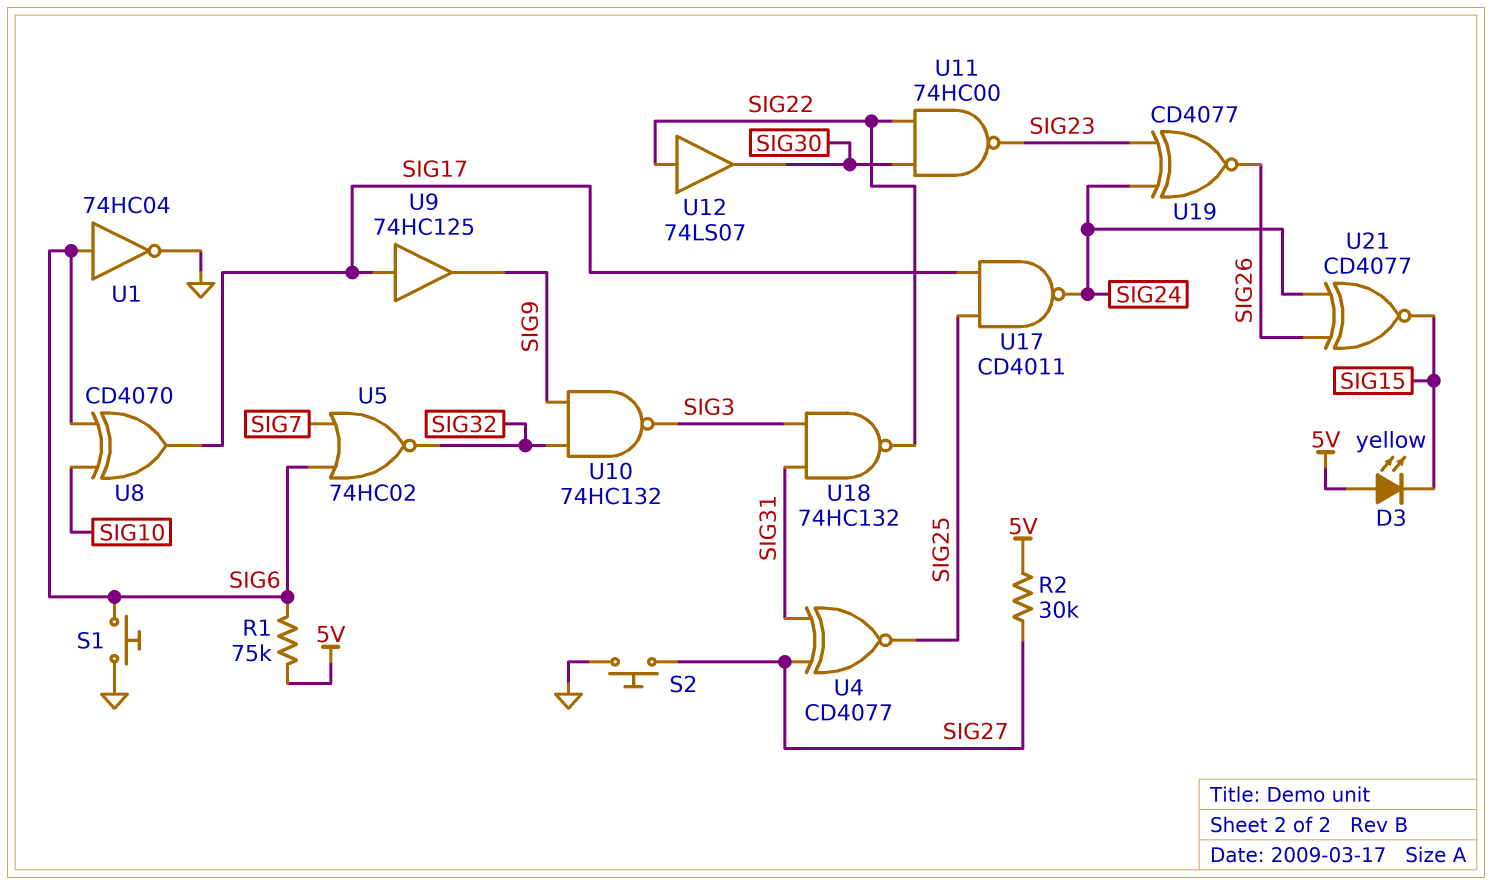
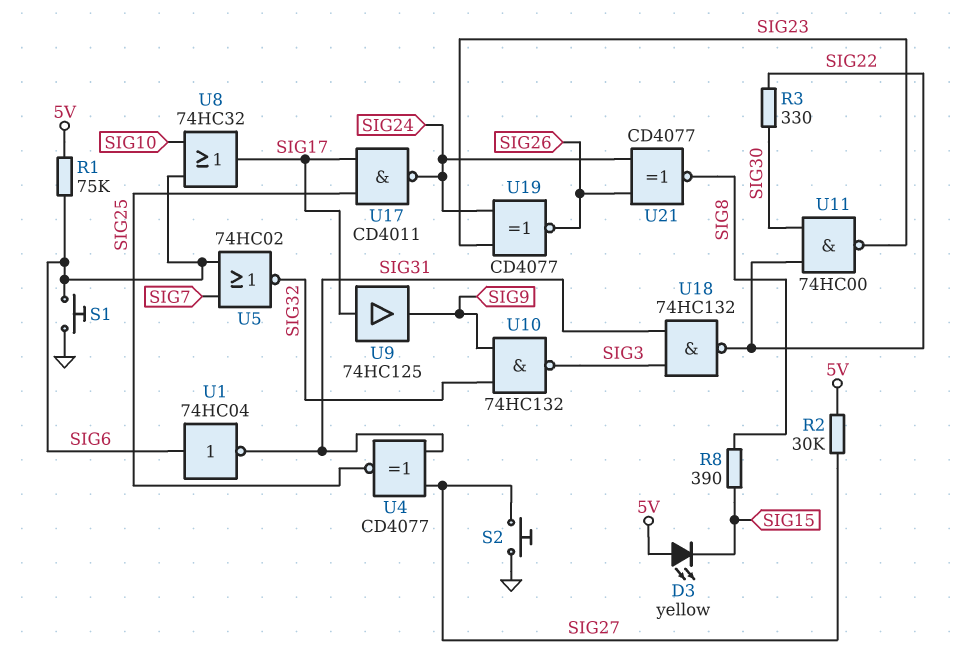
R3: none -> 330 (SIG22, SIG30)
R8: none -> 390 (SIG8, SIG15)
U1: NOT 74HC04 (in SIG6, out GND) -> NOT 74HC04 (in SIG6, out SIG31)
U8: XOR CD4070 (in SIG6, in SIG10, out SIG17) -> OR 74HC32 (in SIG6, in SIG10, out SIG17)
U12: buffer 74LS07 (in SIG22, out SIG30) -> none
U21: XNOR CD4077 (in SIG24, in SIG26, out SIG15) -> XNOR CD4077 (in SIG24, in SIG26, out SIG8)

